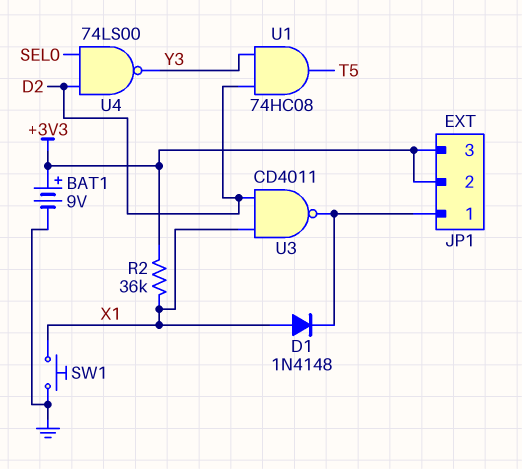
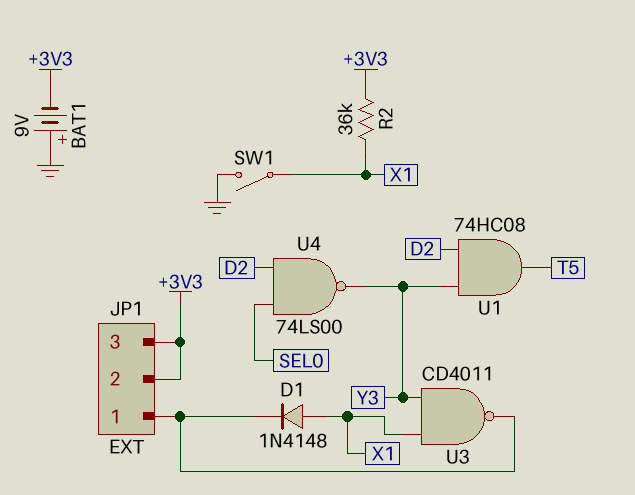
BAT1: 9V (plus +3V3, minus GND) -> 9V (plus GND, minus +3V3)
SW1: button (GND, X1) -> switch (GND, X1)
U3: NAND CD4011 (in D2, in X1, out JP1/1) -> NAND CD4011 (in X1, in Y3, out JP1/1)

